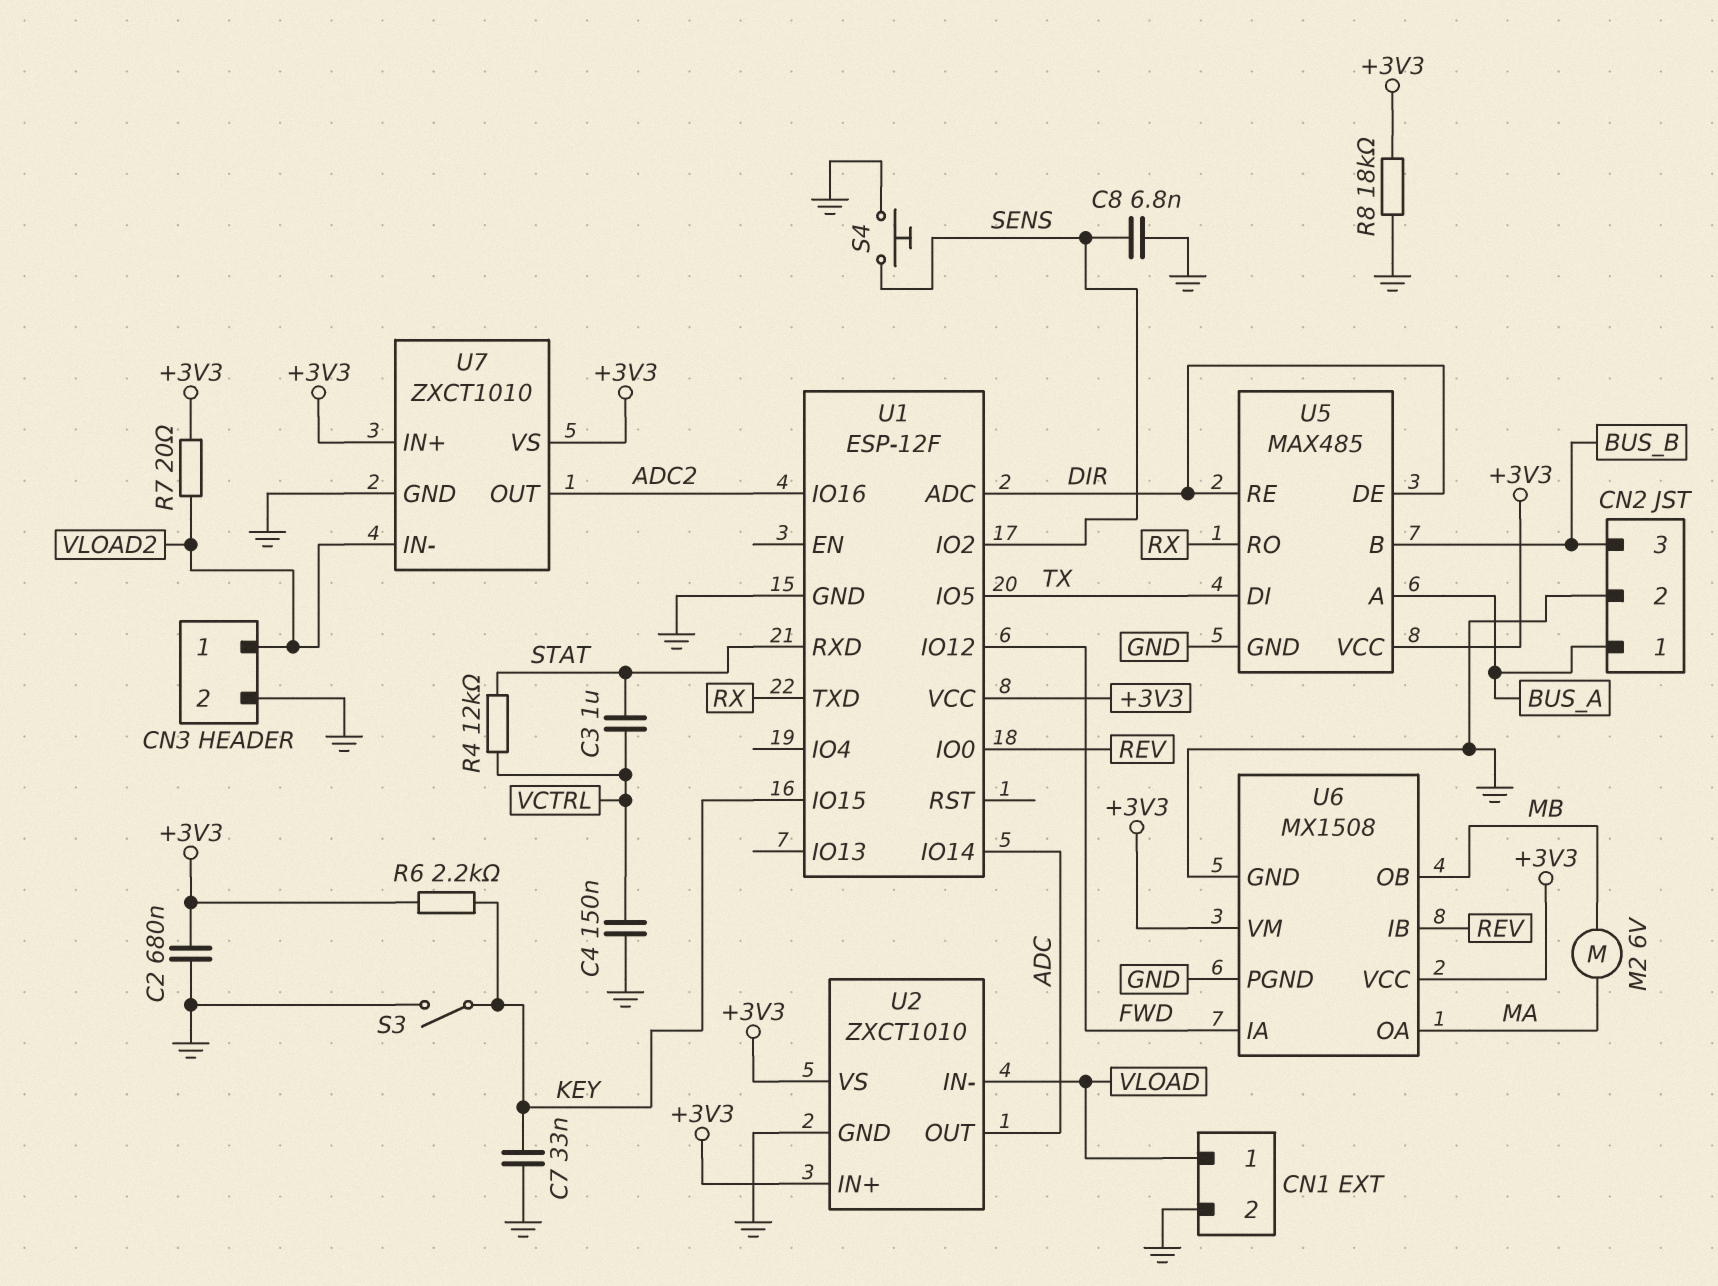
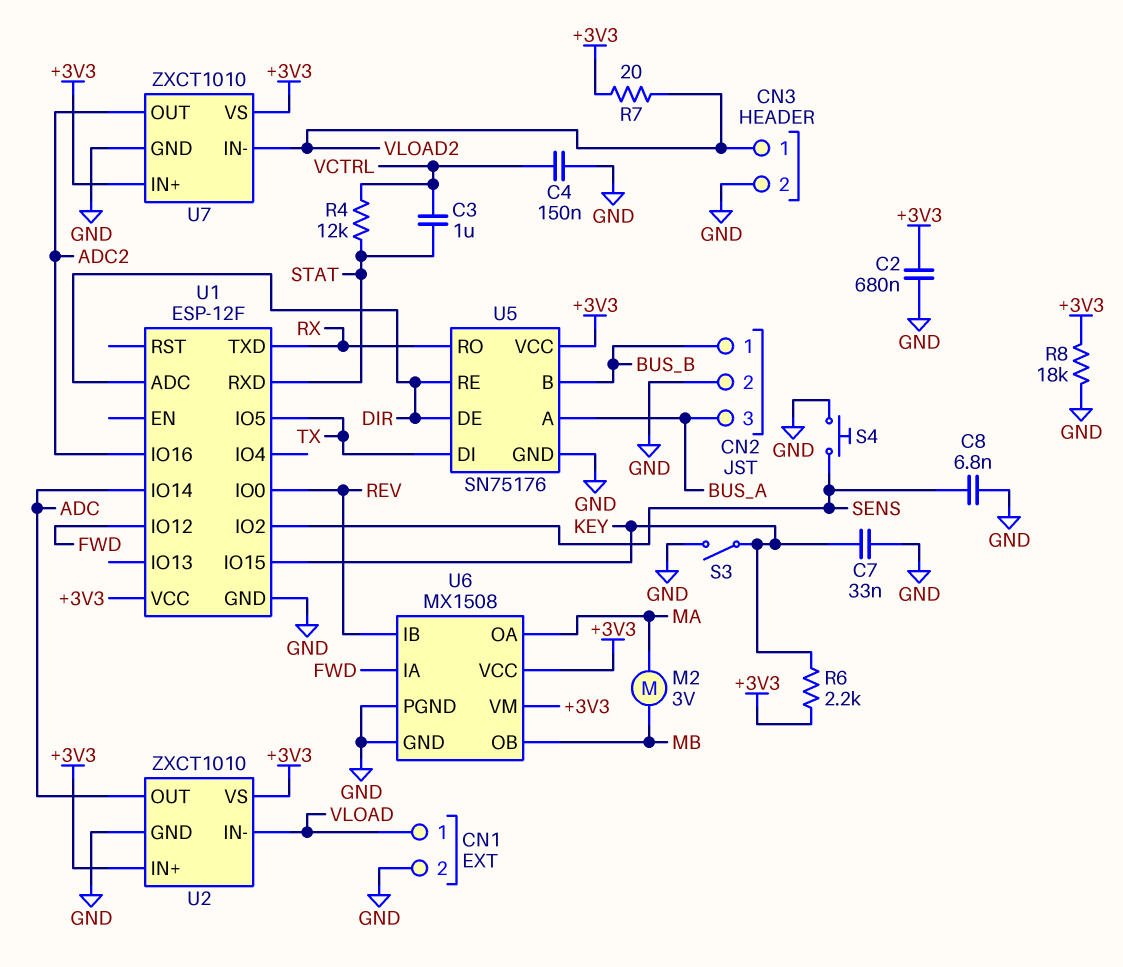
CN2 pin 1: BUS_A -> BUS_B
CN2 pin 3: BUS_B -> BUS_A
M2: motor 6V (MA, MB) -> motor 3V (MA, MB)
U5: MAX485 -> SN75176

